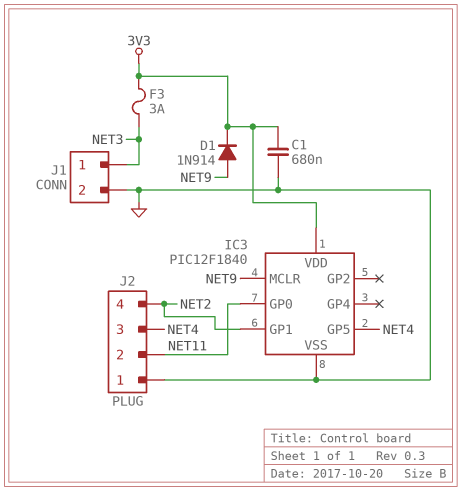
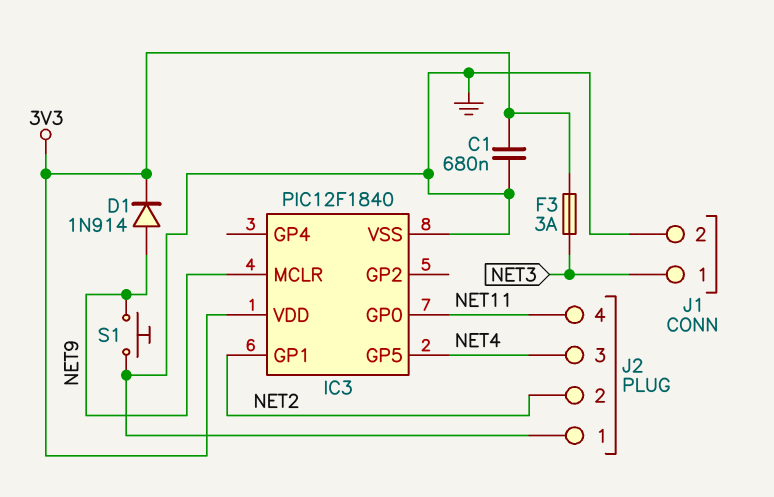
J2 pin 2: NET11 -> NET2
J2 pin 4: NET2 -> NET11
S1: none -> button (GND, NET9)

